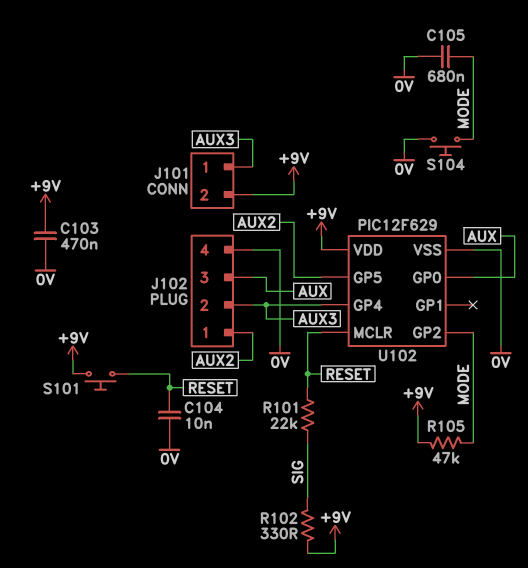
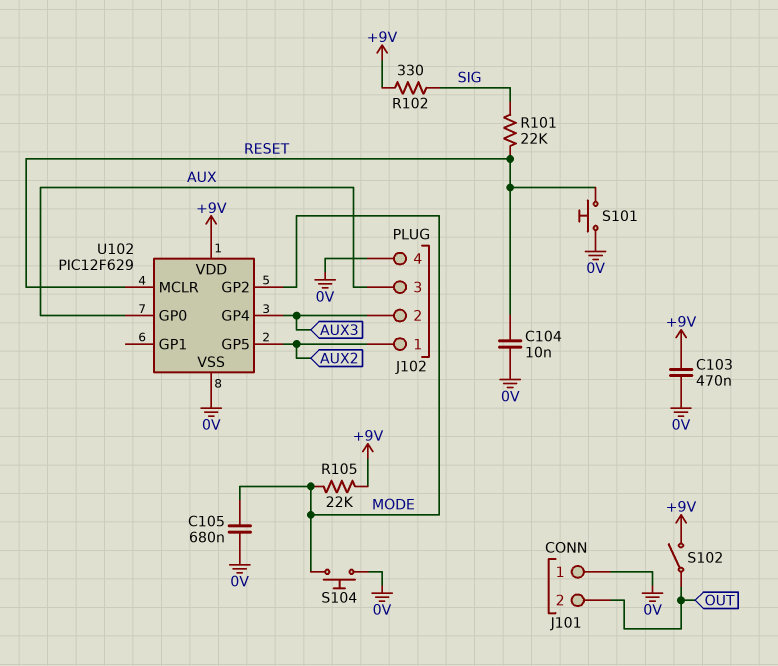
J101 pin 1: AUX3 -> 0V
J101 pin 2: +9V -> OUT
R105: 47k (+9V, MODE) -> 22k (+9V, MODE)
S101: button (+9V, RESET) -> button (0V, RESET)
S102: none -> switch (+9V, OUT)

